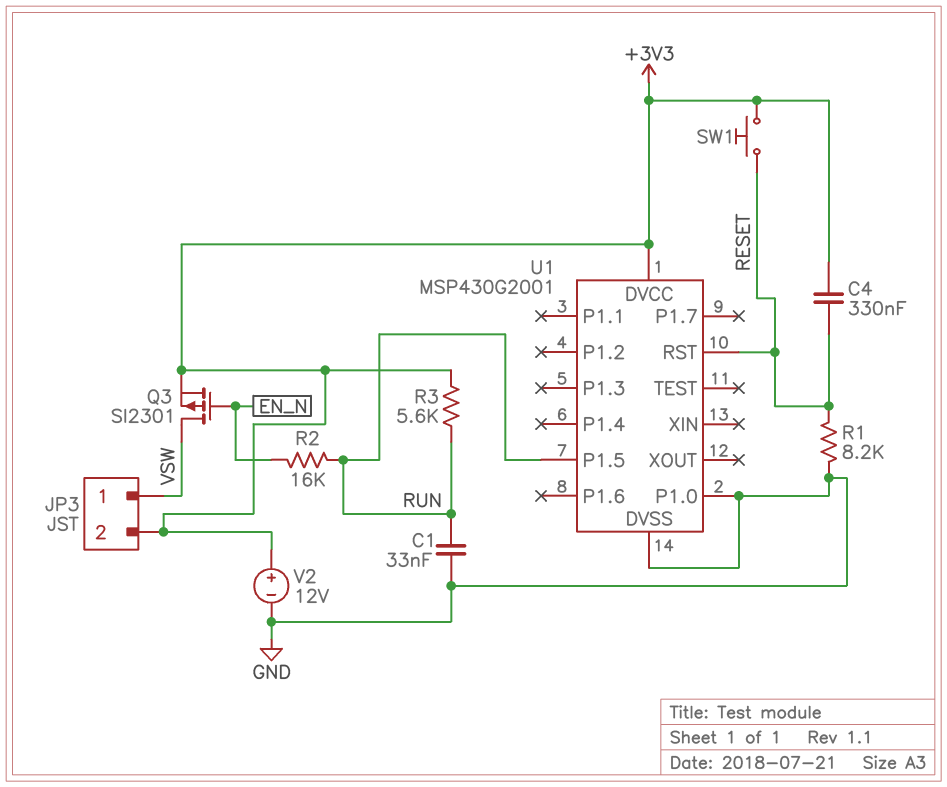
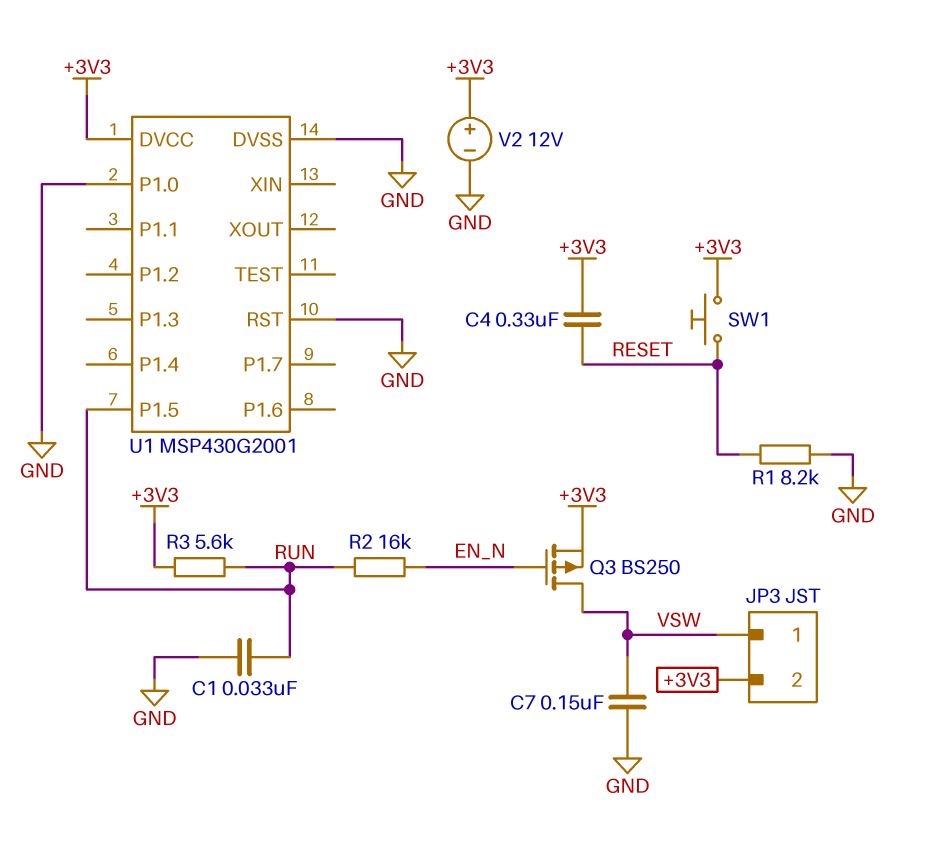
C7: none -> 150nF (GND, VSW)
Q3: PMOS SI2301 (G EN_N, D VSW, S +3V3) -> PMOS BS250 (G EN_N, D VSW, S +3V3)
U1 pin RST: RESET -> GND

